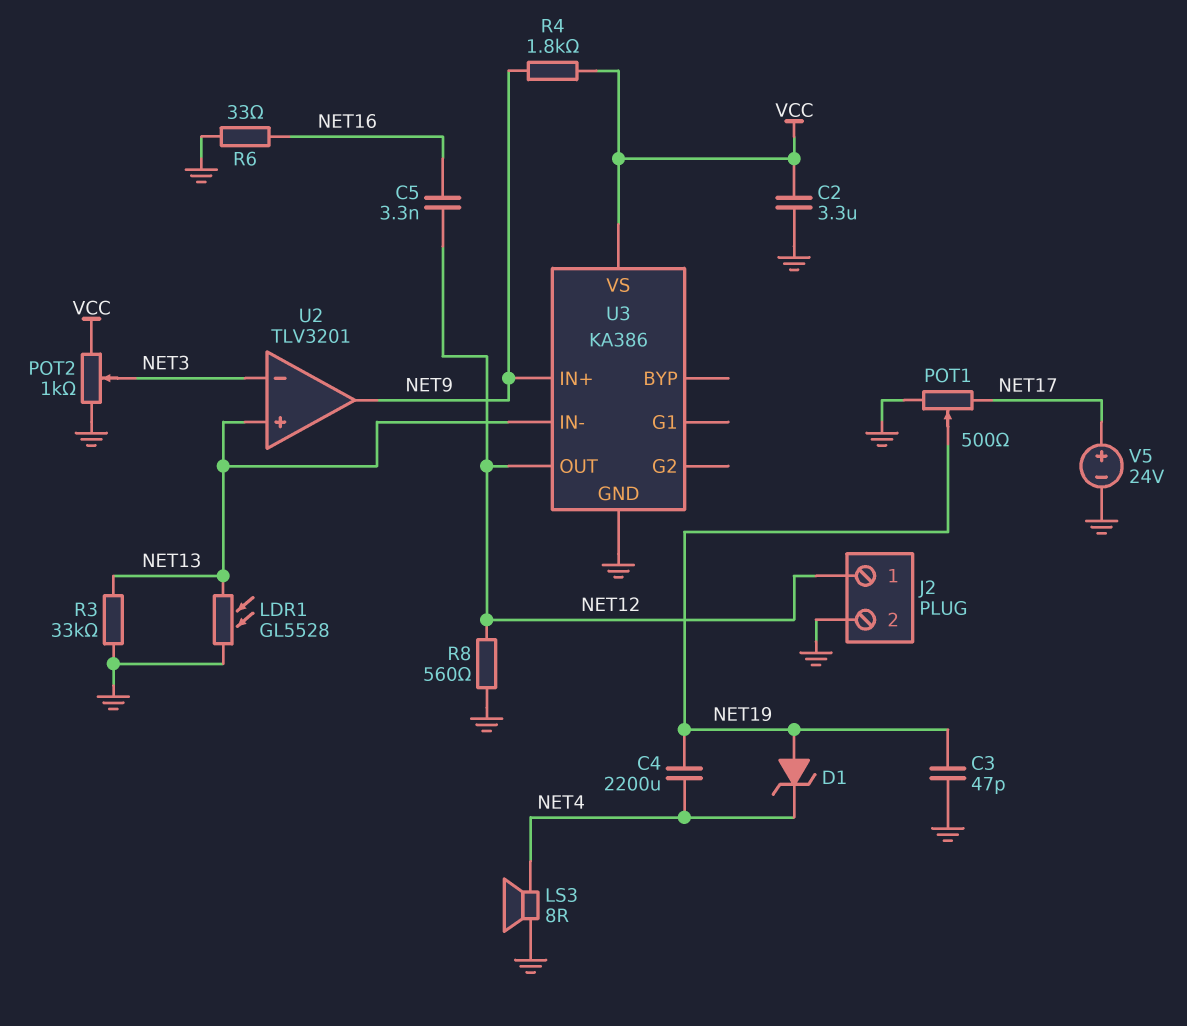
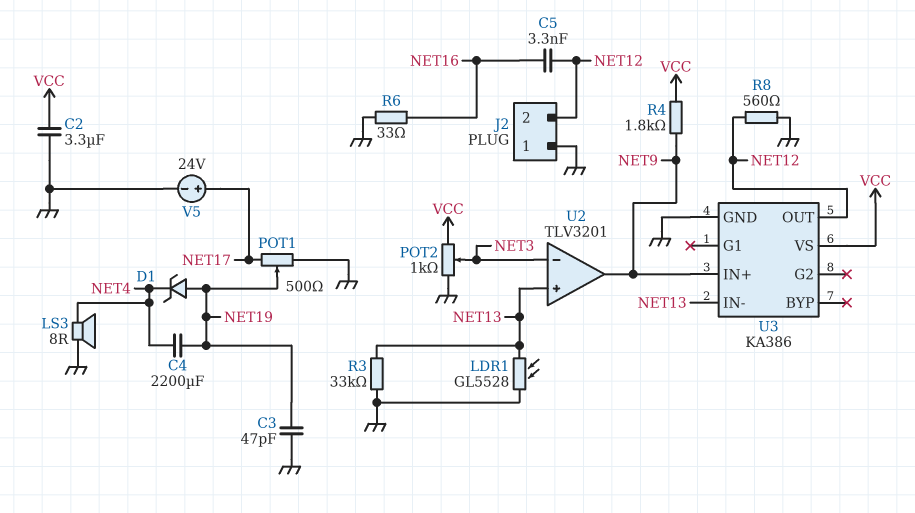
J2 pin 1: NET12 -> GND
J2 pin 2: GND -> NET12

